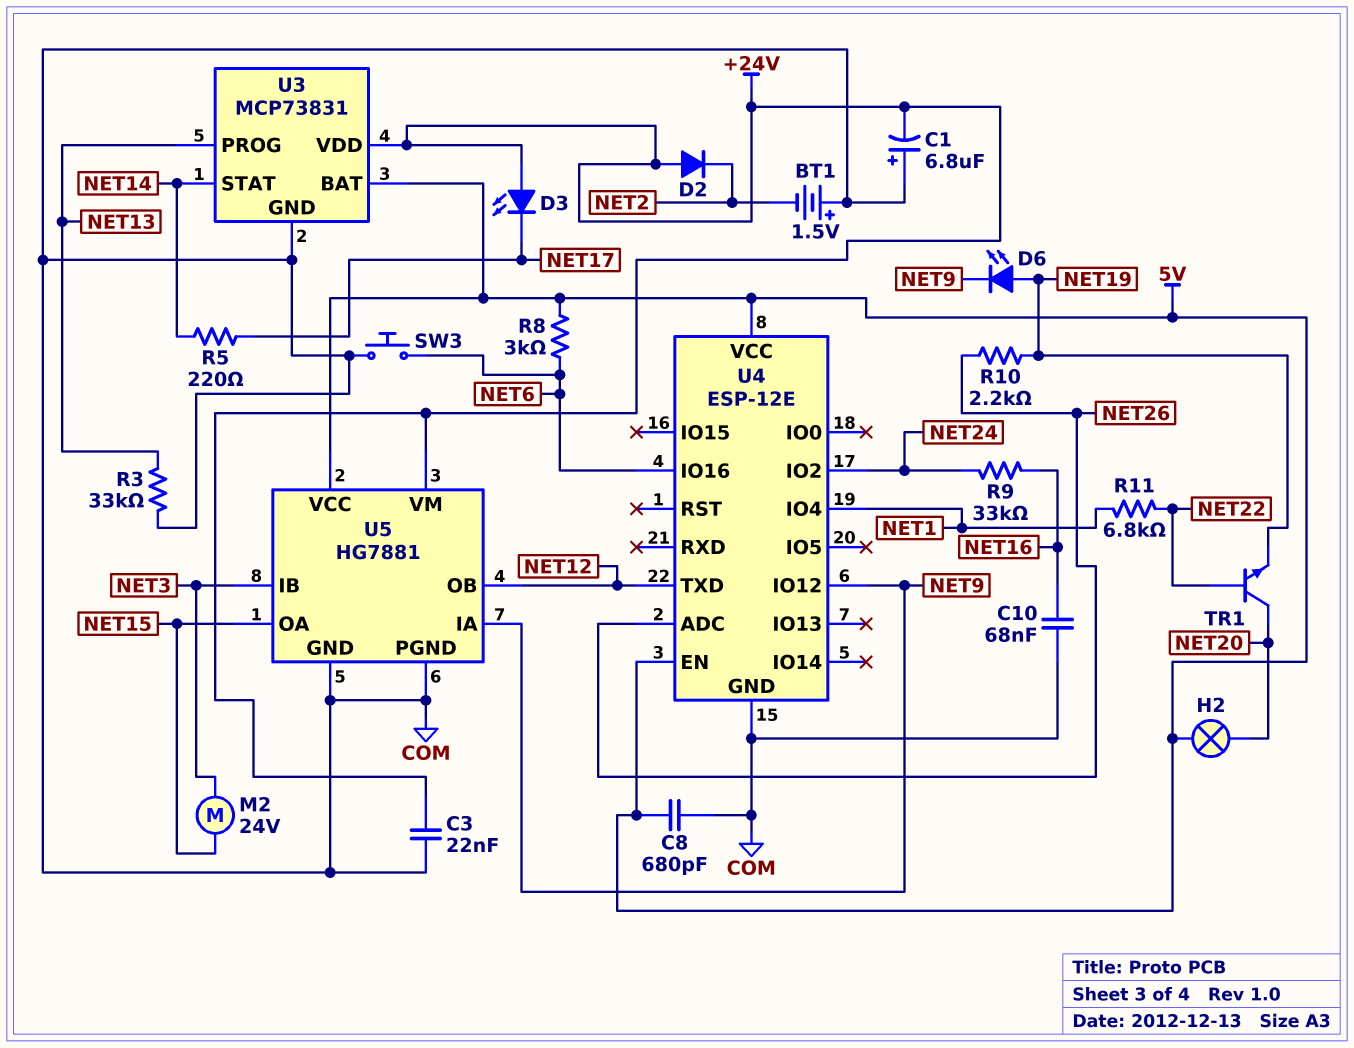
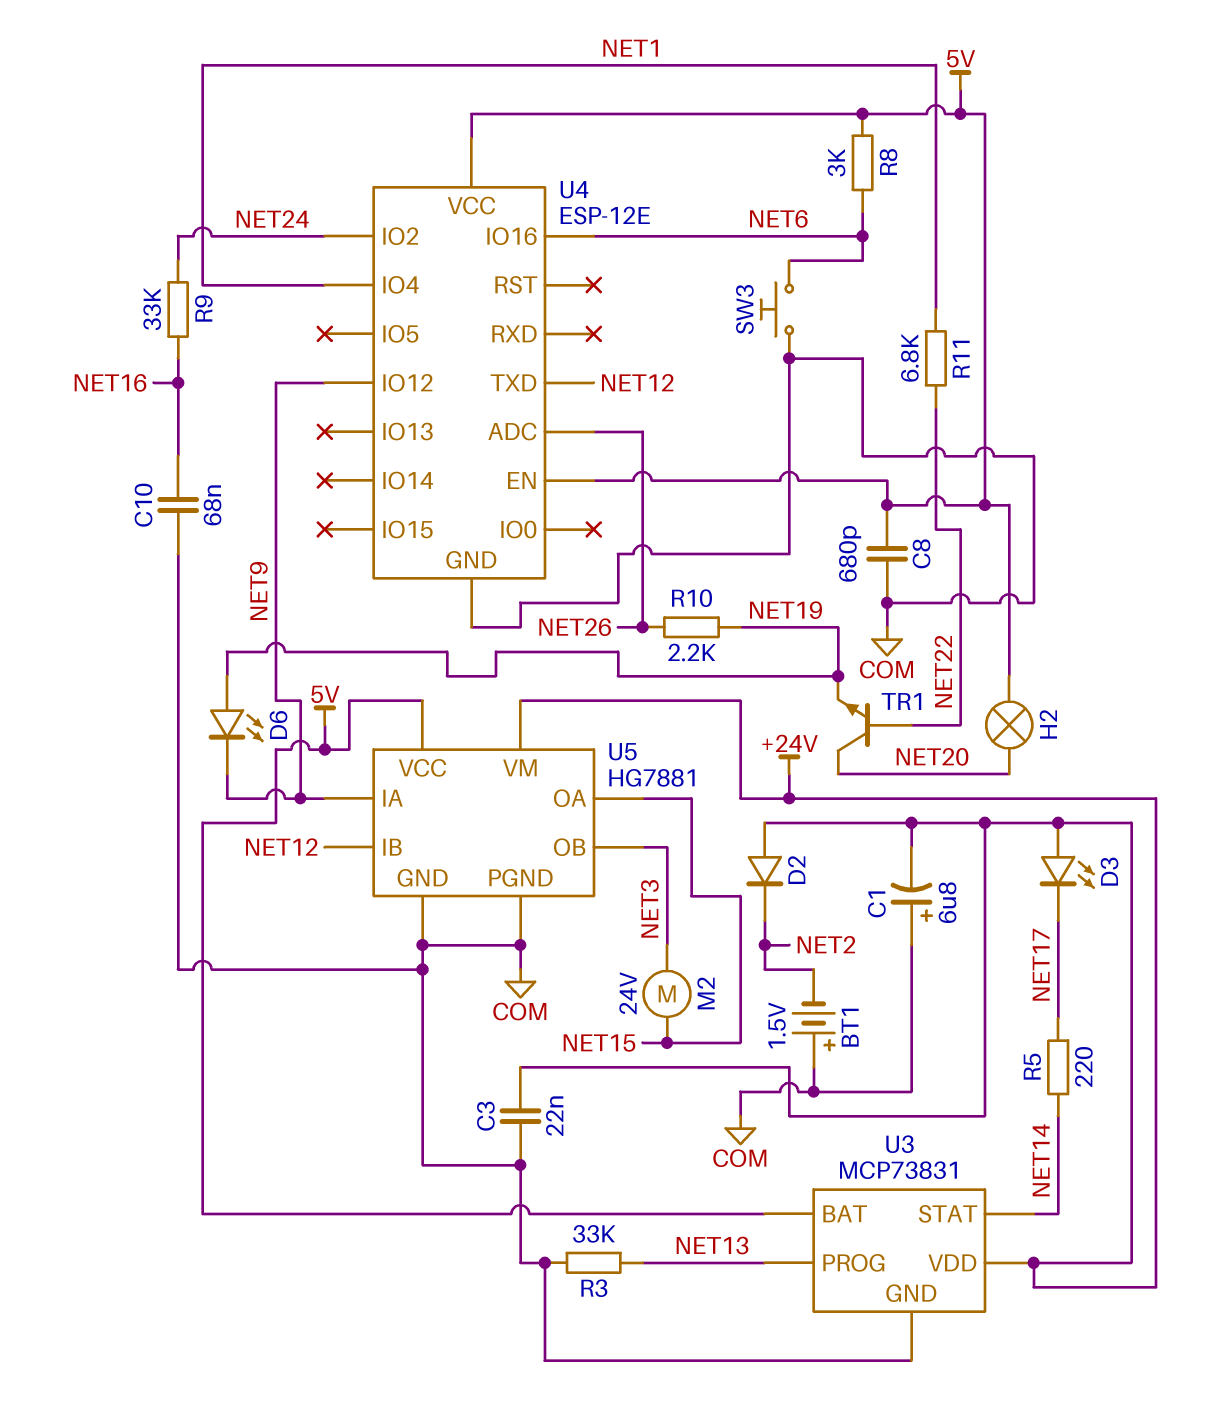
U5 pin IB: NET3 -> NET12
U5 pin OB: NET12 -> NET3

